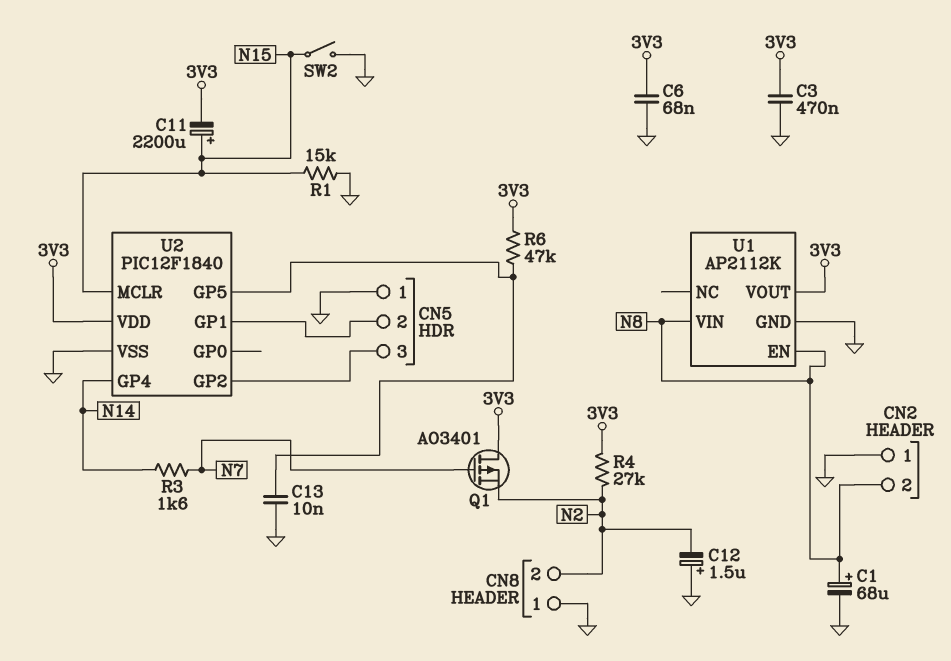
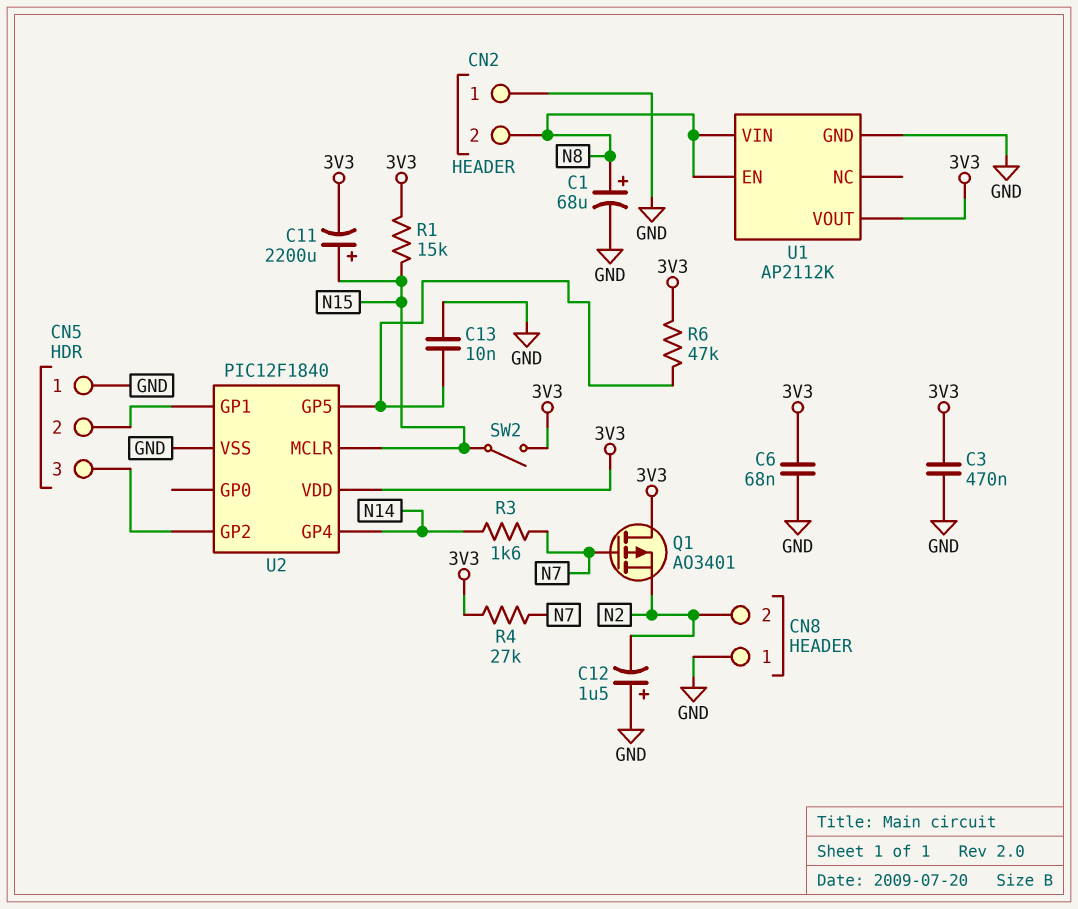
R1: 15k (GND, N15) -> 15k (3V3, N15)
R4: 27k (3V3, N2) -> 27k (3V3, N7)
SW2: switch (GND, N15) -> switch (3V3, N15)

